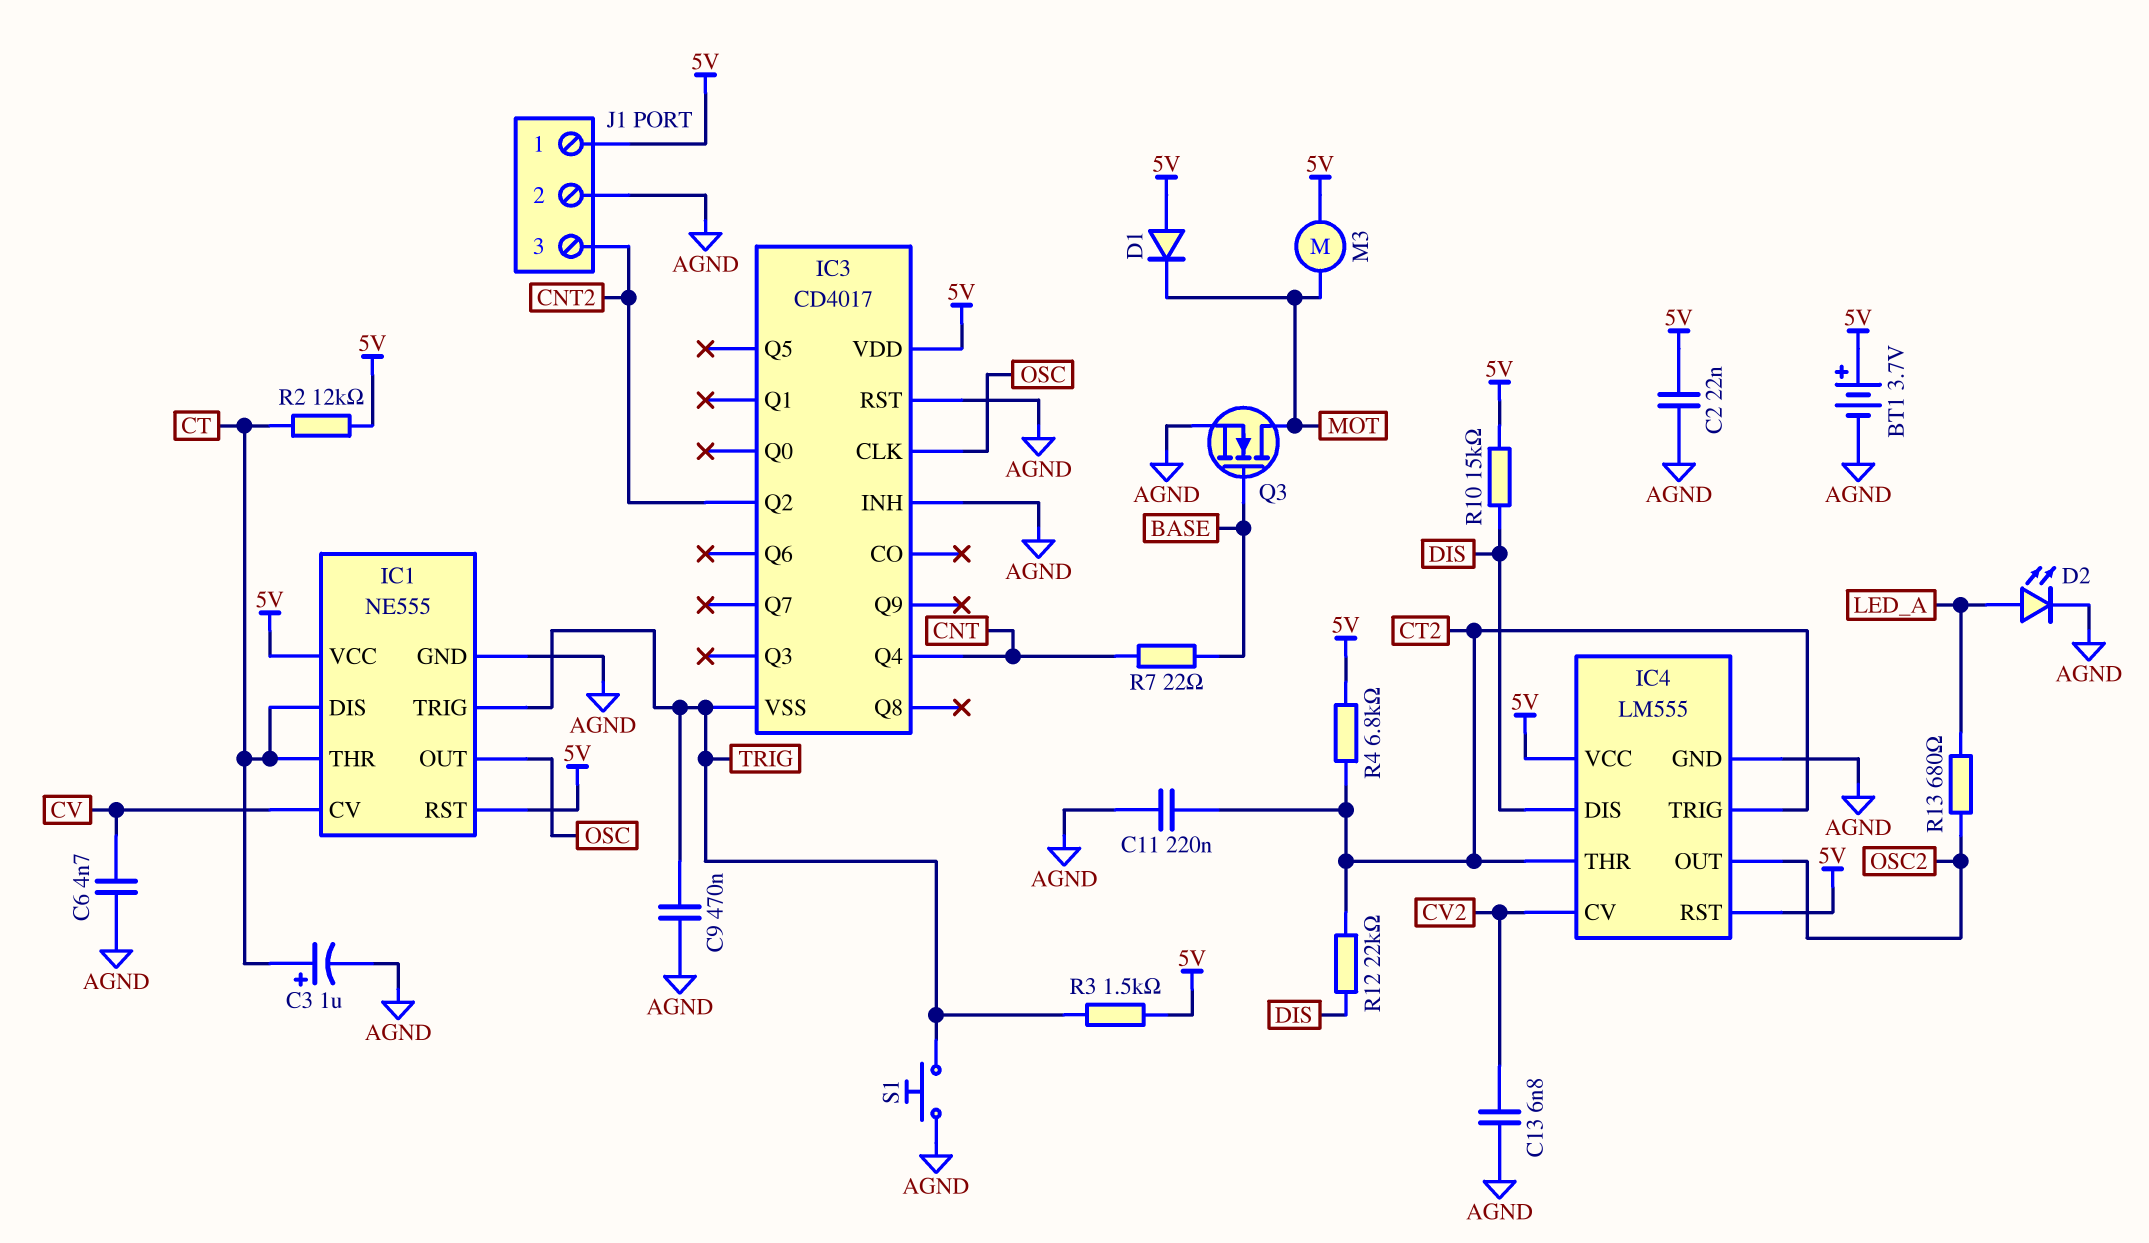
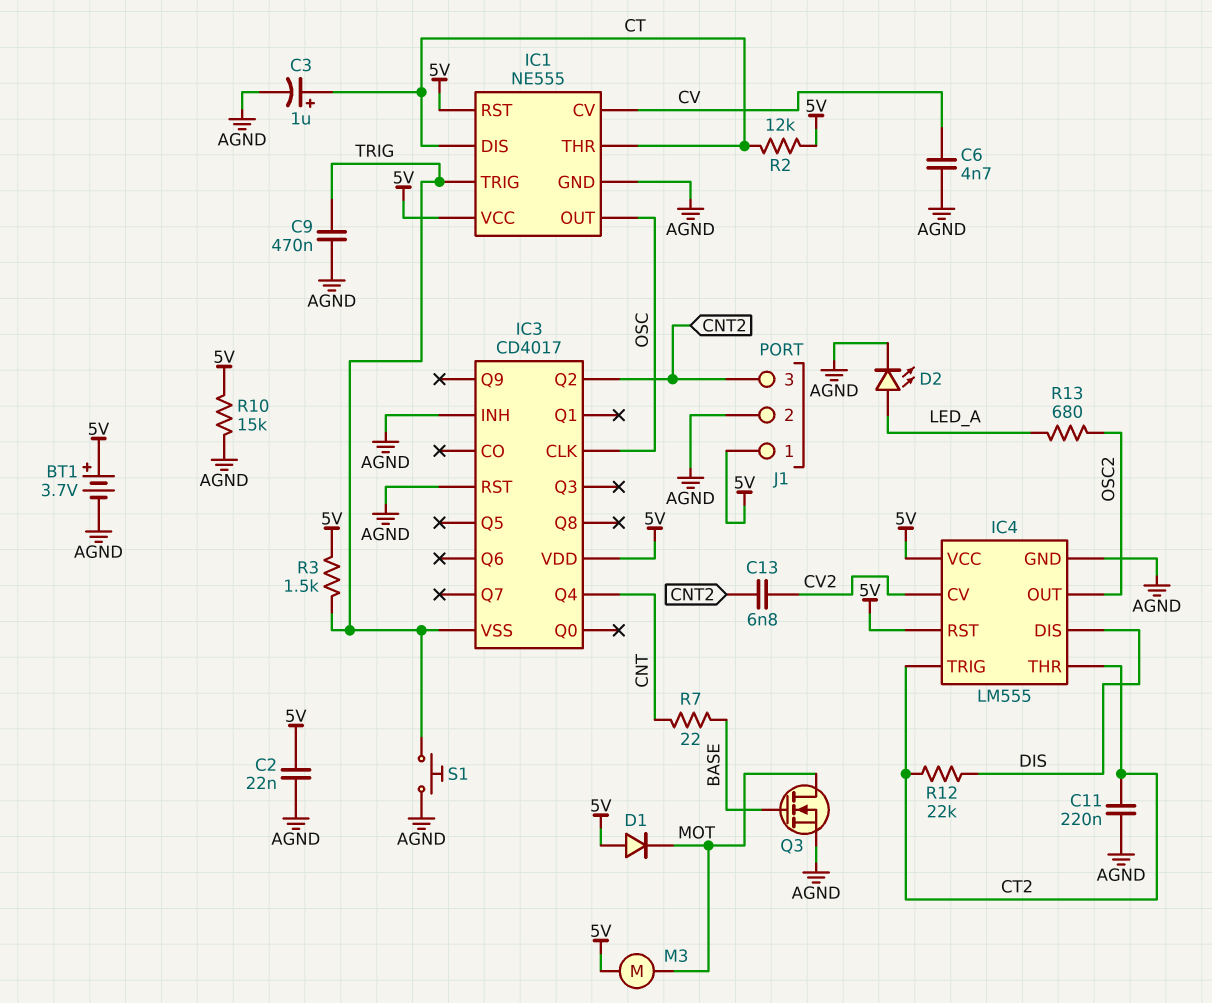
C13: 6.8nF (AGND, CV2) -> 6.8nF (CNT2, CV2)
R4: 6.8k (5V, CT2) -> none
R10: 15k (5V, DIS) -> 15k (5V, AGND)

